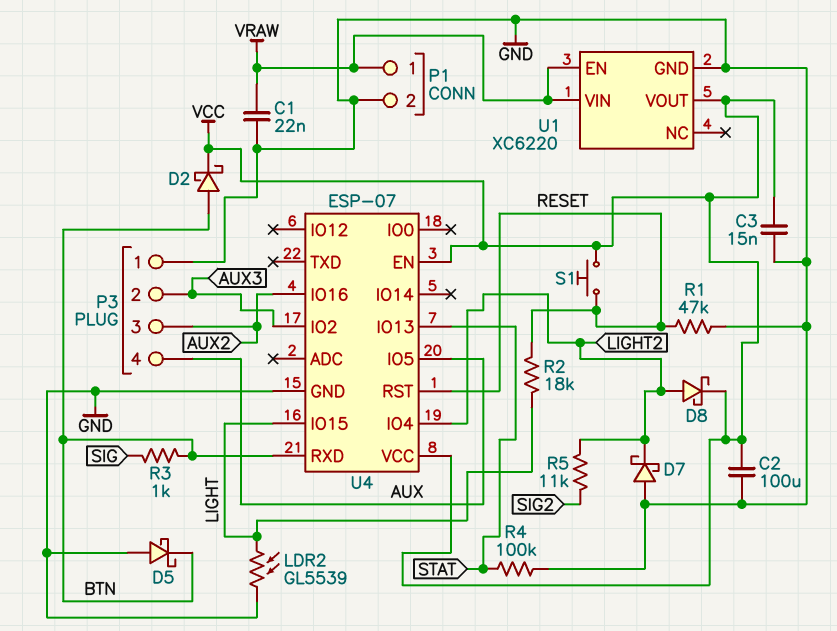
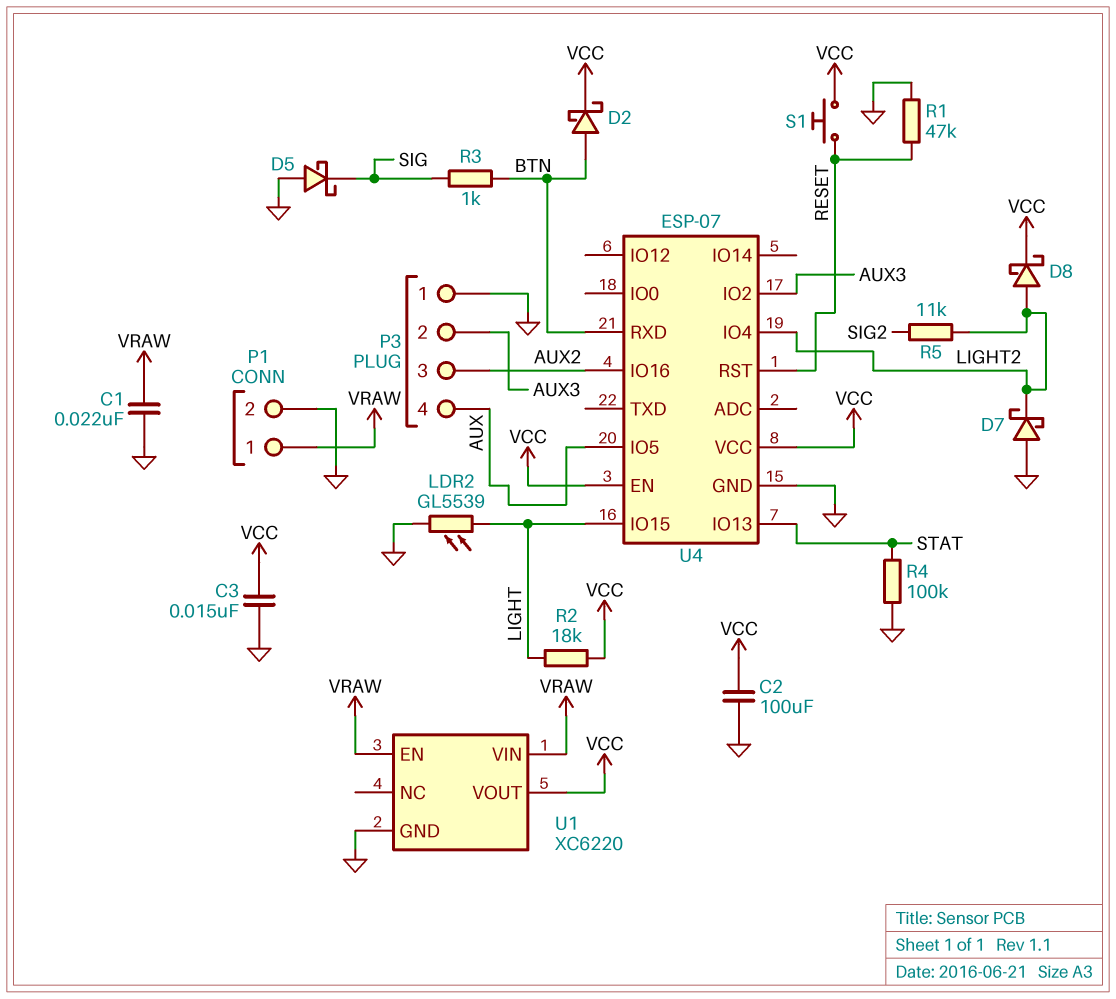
D5: schottky (A GND, K BTN) -> schottky (A GND, K SIG)
R2: 18k (LIGHT, RESET) -> 18k (LIGHT, VCC)

